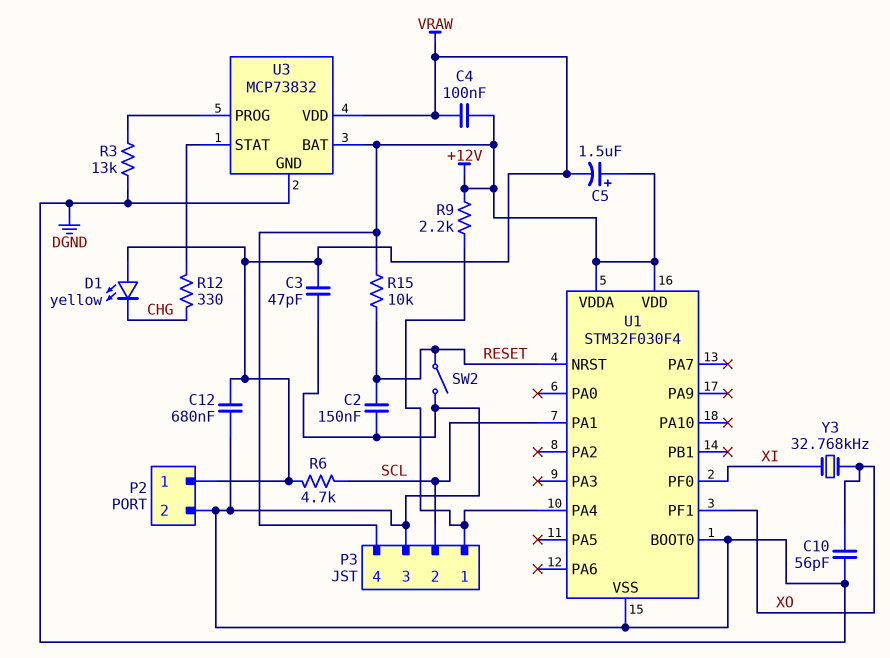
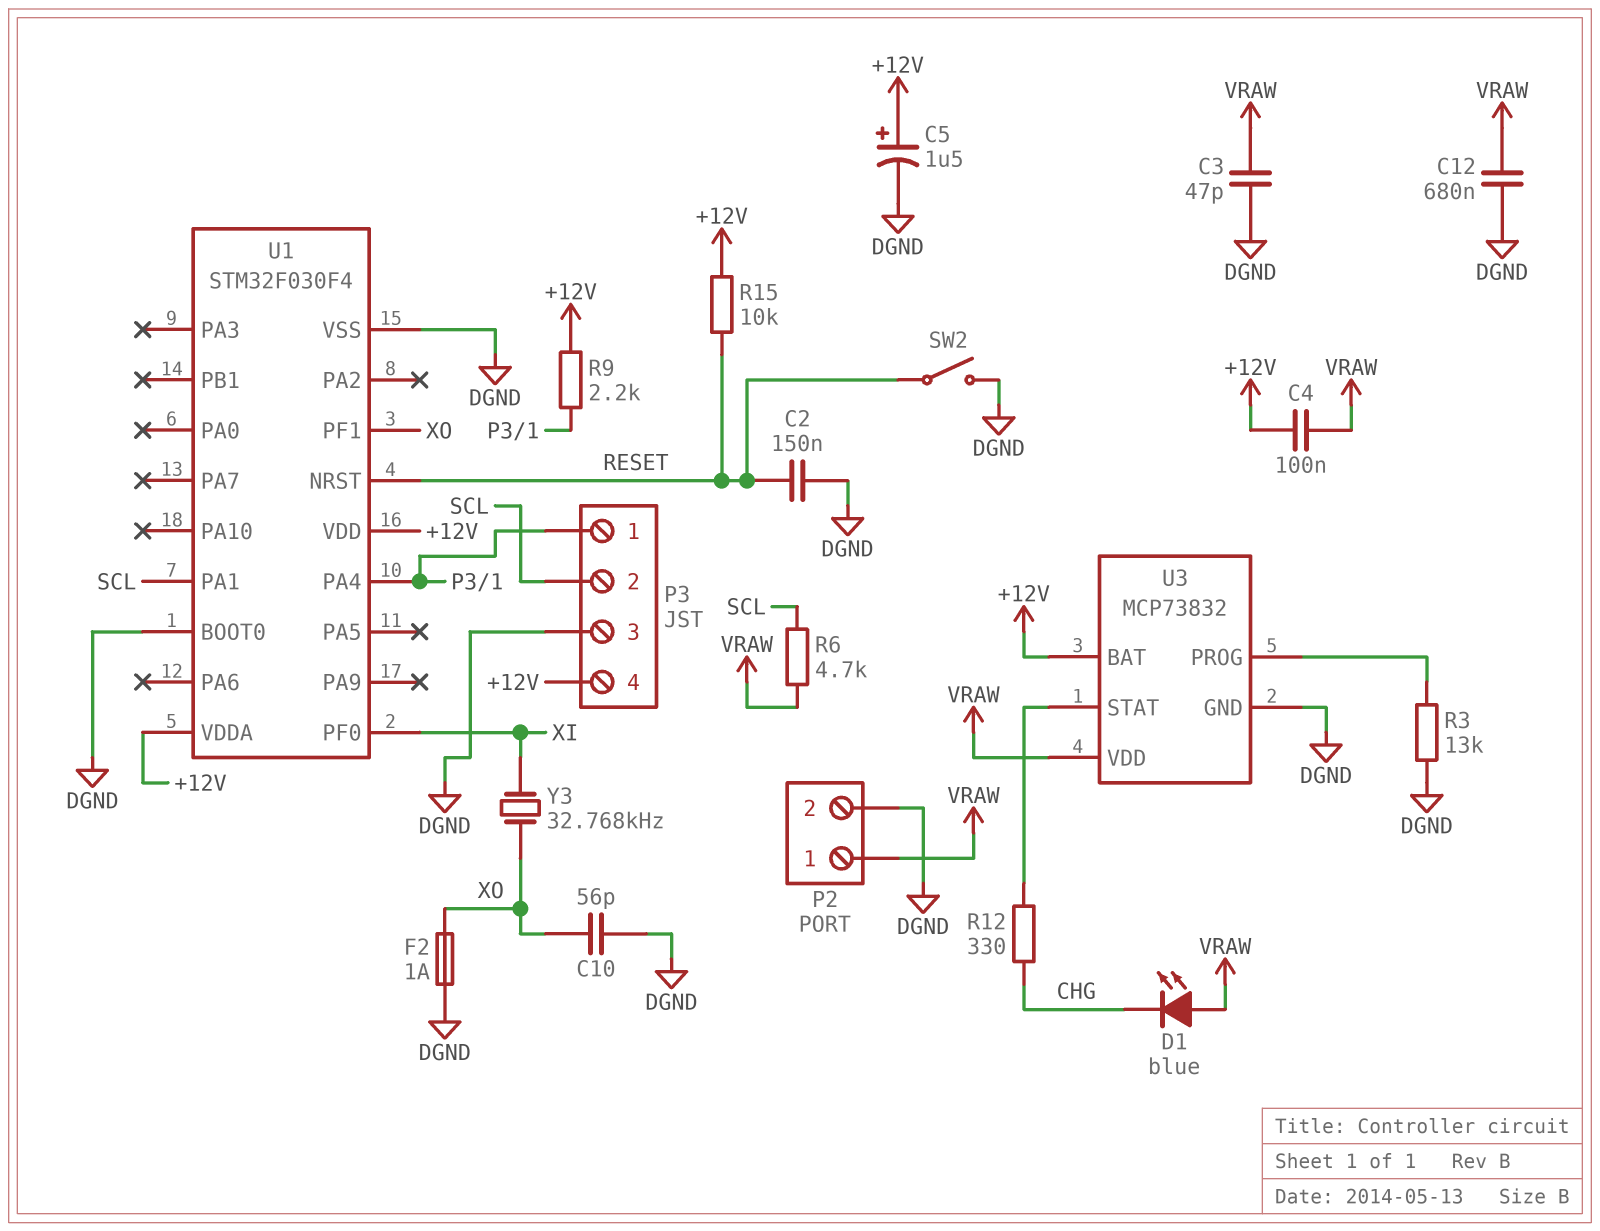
C5: 1.5uF (plus +12V, minus VRAW) -> 1.5uF (plus +12V, minus DGND)
D1: LED yellow (A VRAW, K CHG) -> LED blue (A VRAW, K CHG)
F2: none -> 1A (DGND, XO)

